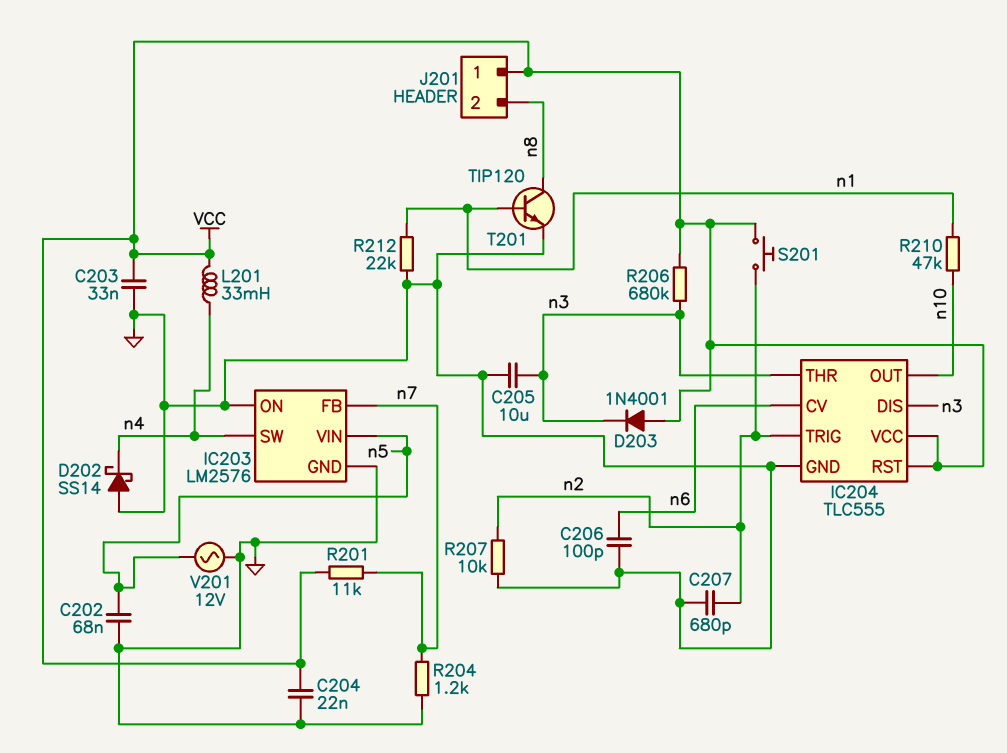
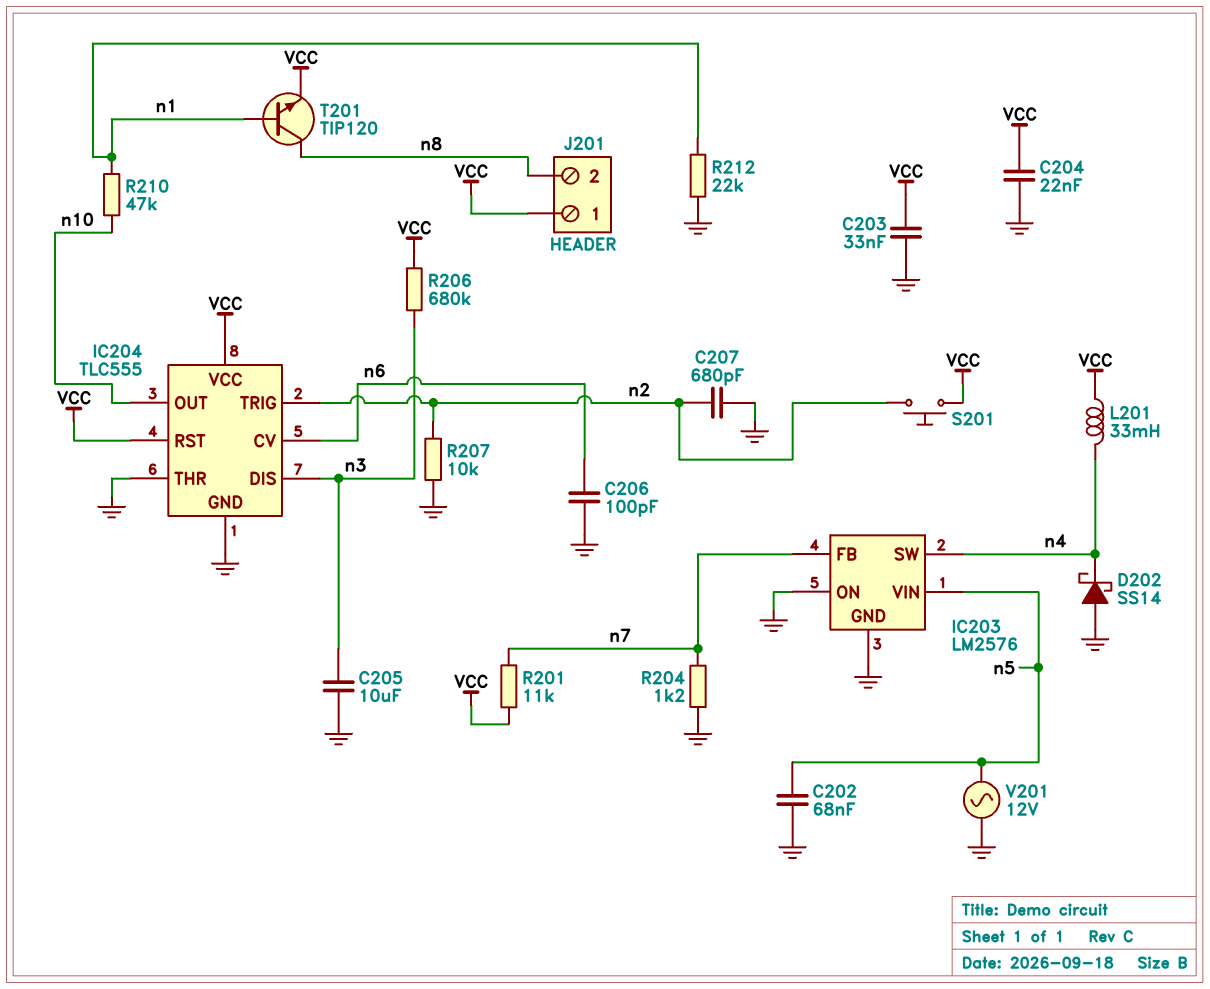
D203: diode 1N4001 (A VCC, K n3) -> none
IC204 pin THR: n3 -> GND
T201: NPN TIP120 (B n1, C n8, E GND) -> NPN TIP120 (B n1, C n8, E VCC)

